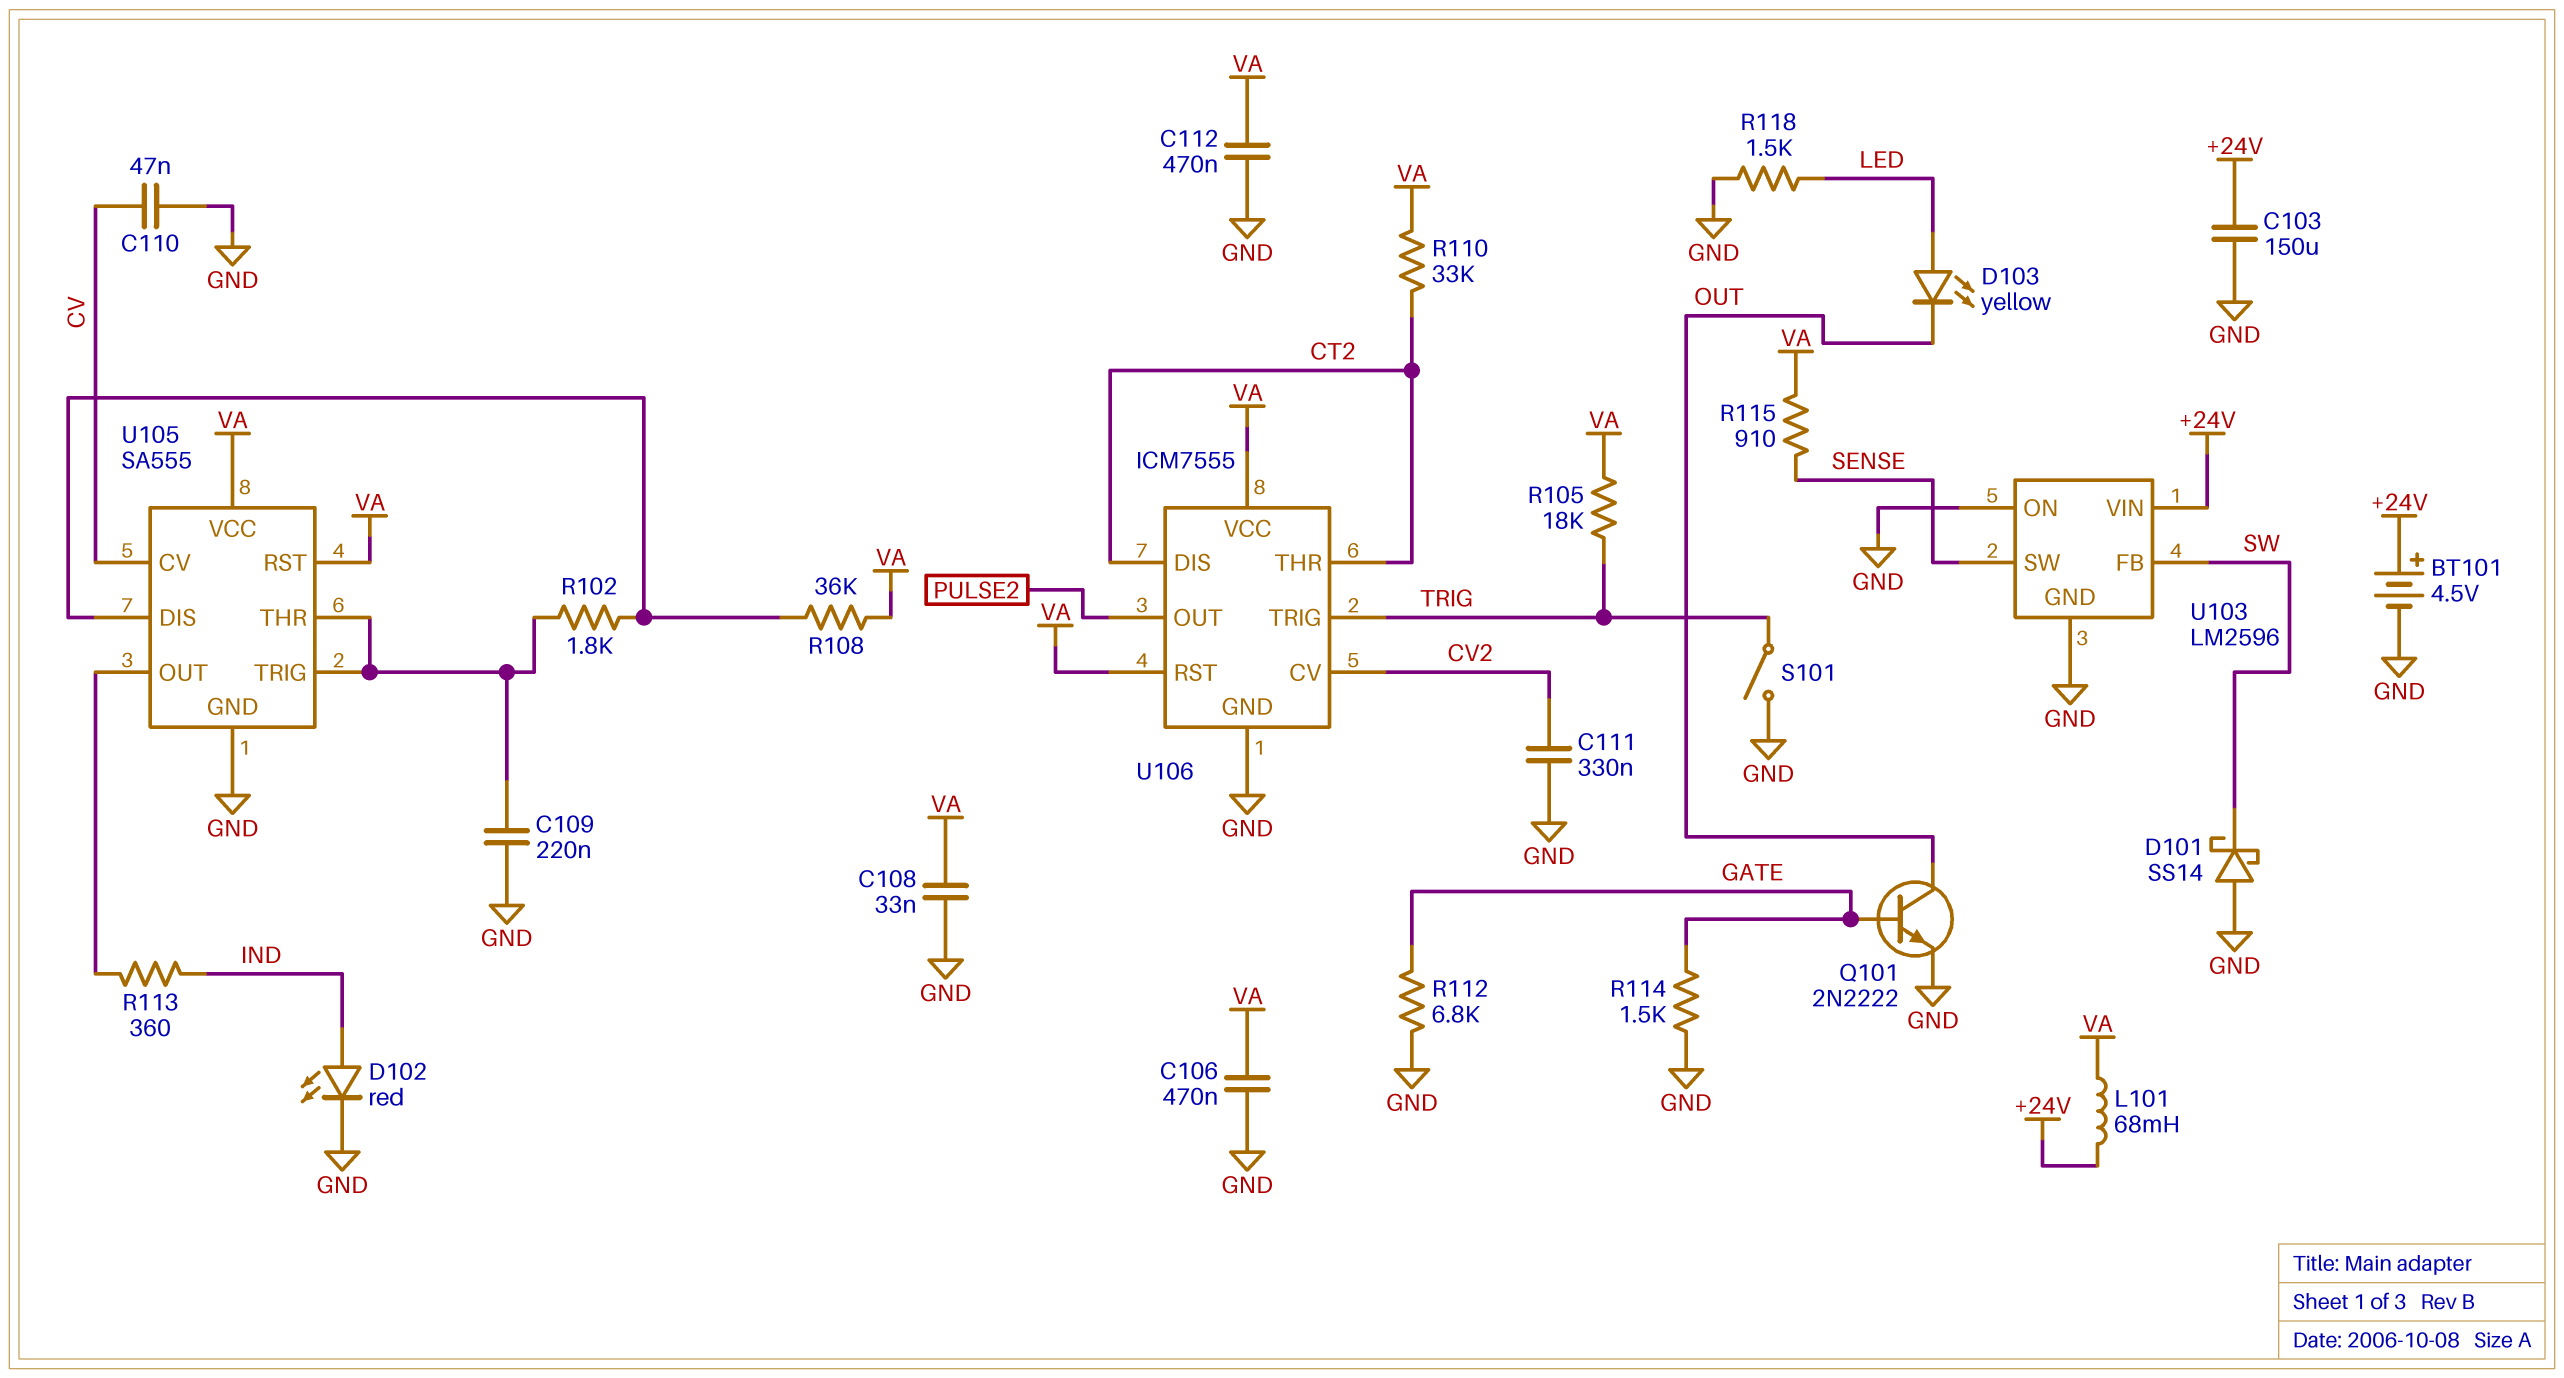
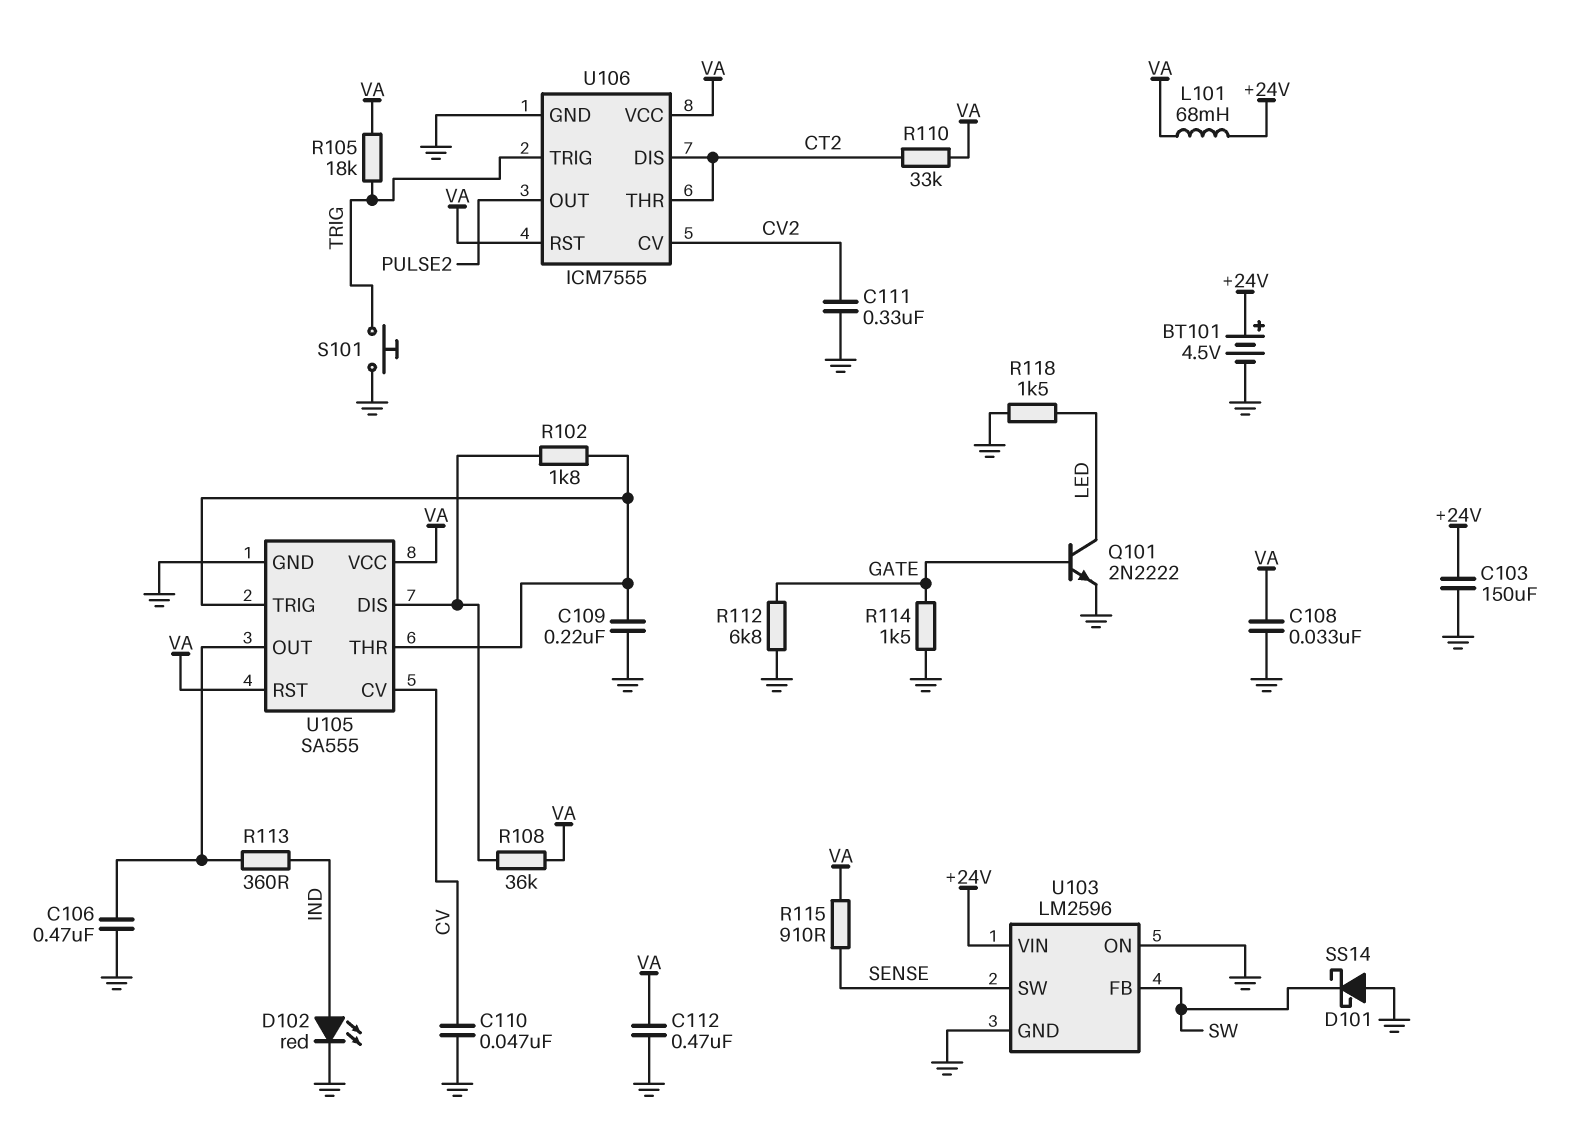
C106: 470nF (GND, VA) -> 470nF (GND, U105/OUT)
D103: LED yellow (A LED, K OUT) -> none
Q101: NPN 2N2222 (B GATE, C OUT, E GND) -> NPN 2N2222 (B GATE, C LED, E GND)
S101: switch (GND, TRIG) -> button (GND, TRIG)

